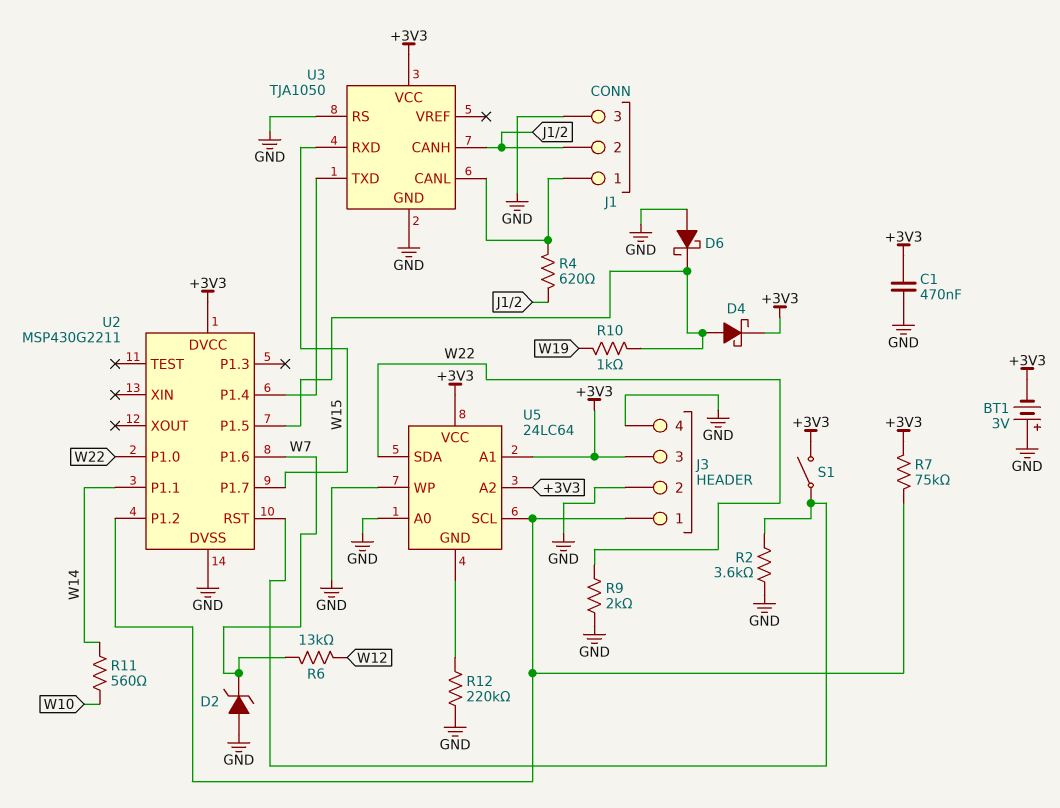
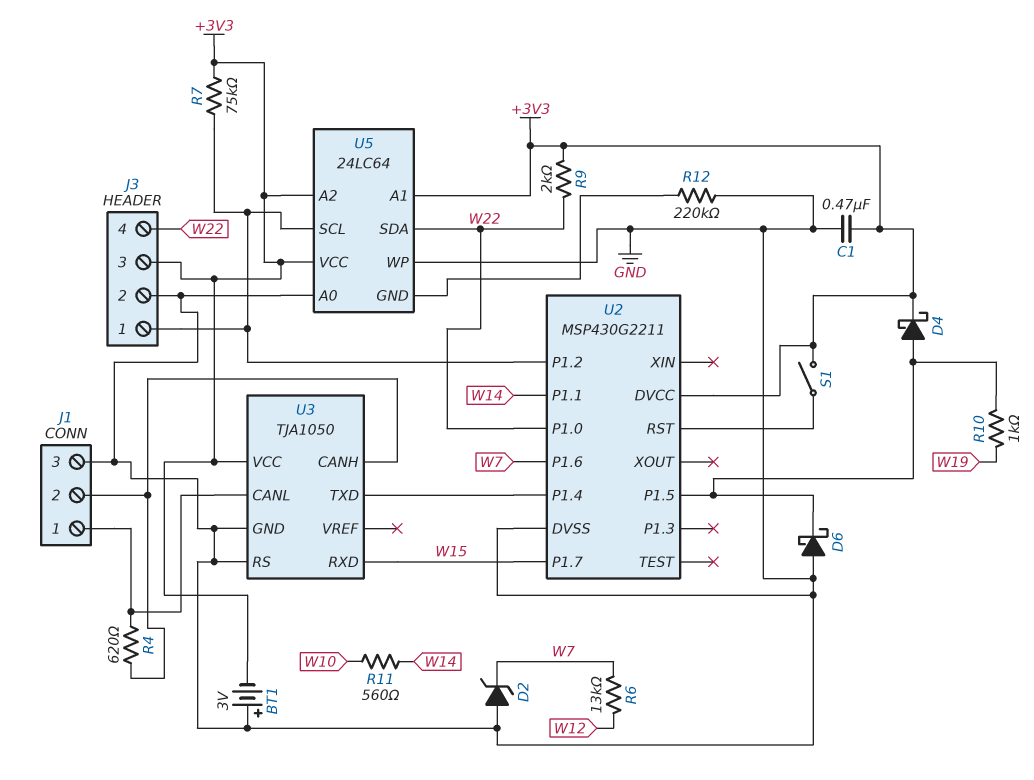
J3 pin 4: GND -> W22
R2: 3.6k (GND, U2/RST) -> none
R9: 2k (GND, W22) -> 2k (+3V3, W22)

